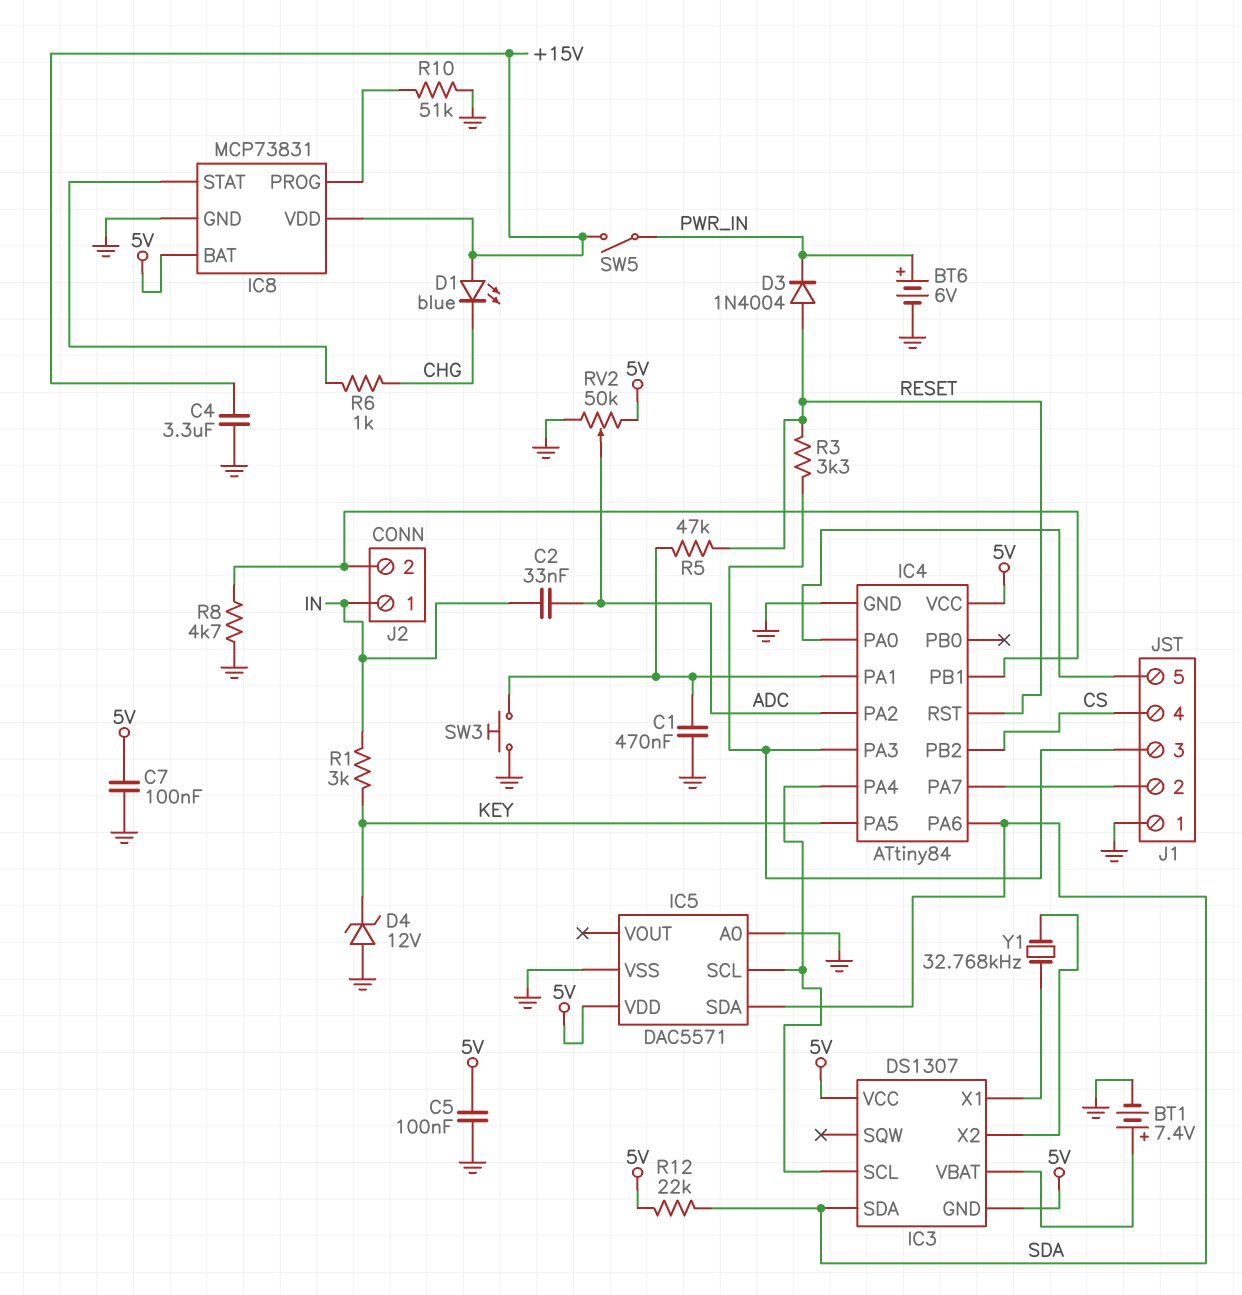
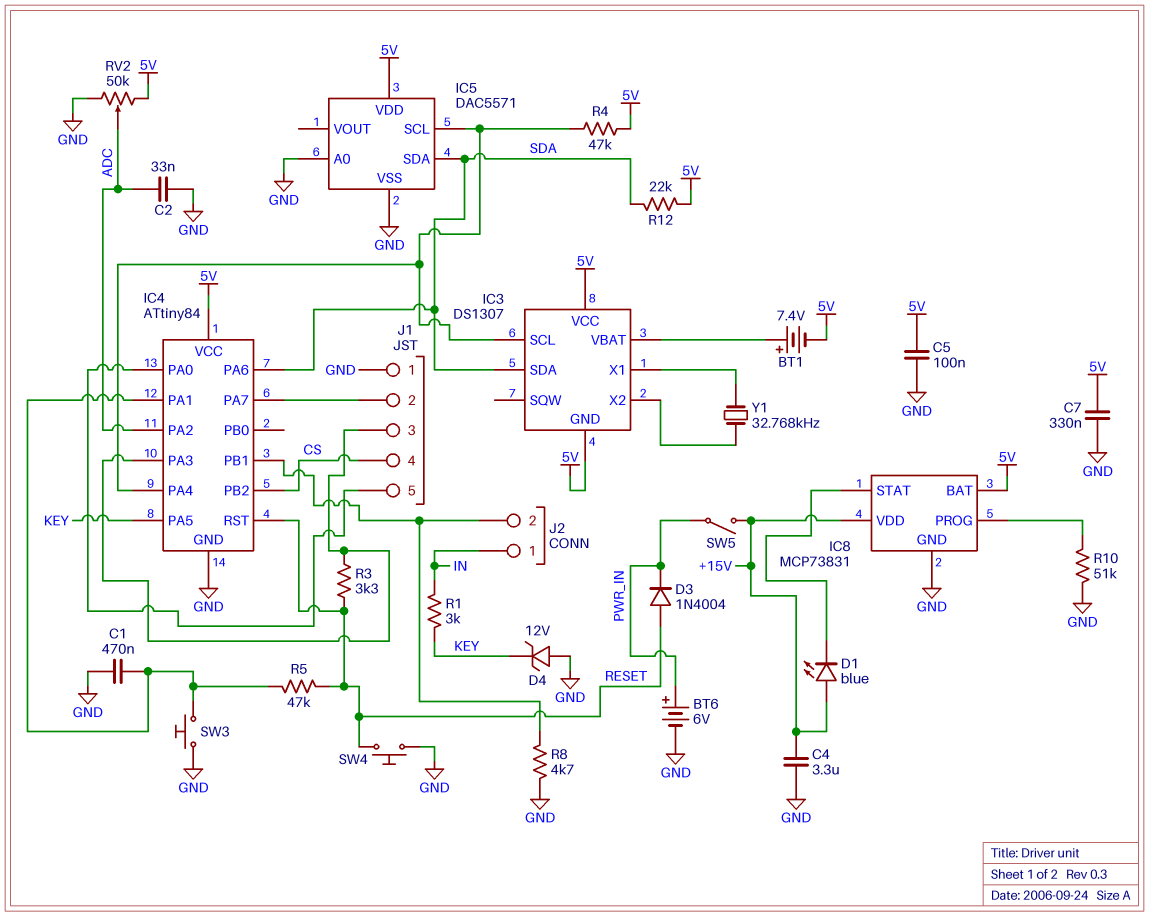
BT1: 7.4V (plus IC3/VBAT, minus GND) -> 7.4V (plus IC3/VBAT, minus 5V)
C2: 33nF (ADC, IN) -> 33nF (ADC, GND)
C7: 100nF (5V, GND) -> 330nF (5V, GND)
D1: LED blue (A +15V, K CHG) -> LED blue (A +15V, K IC8/STAT)
R4: none -> 47k (5V, IC3/SCL)
R6: 1k (CHG, IC8/STAT) -> none
SW4: none -> button (GND, RESET)

